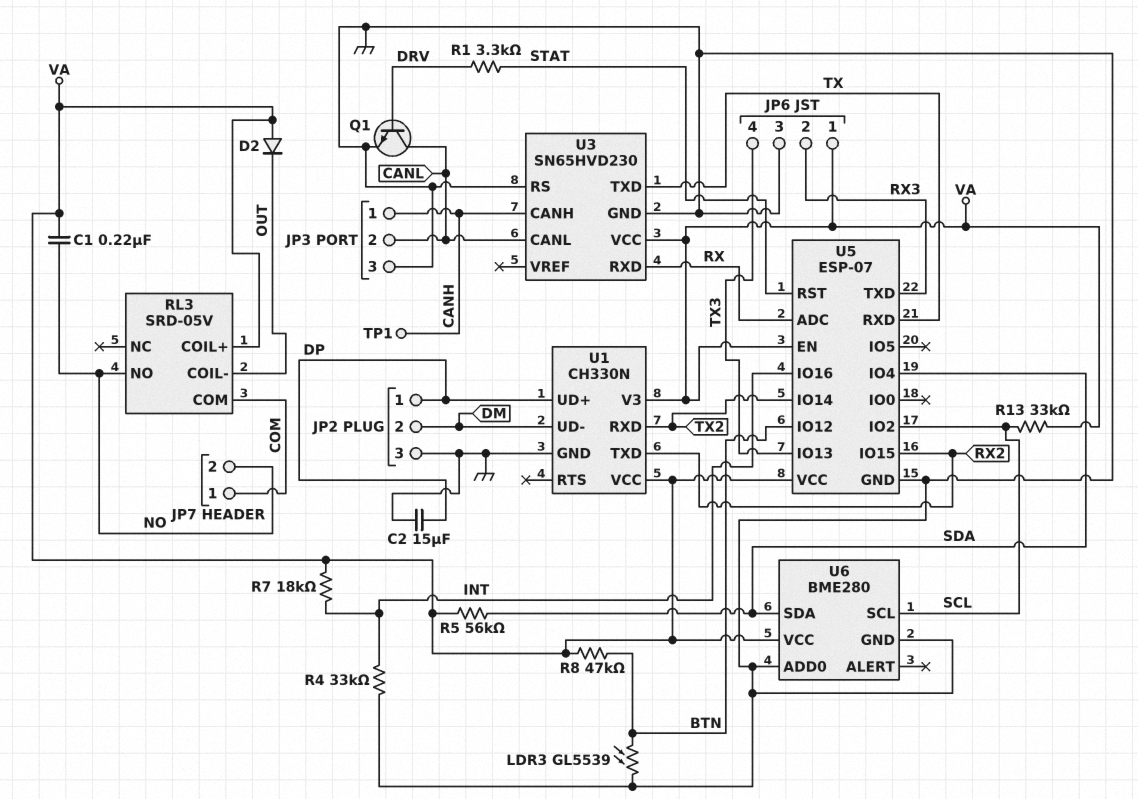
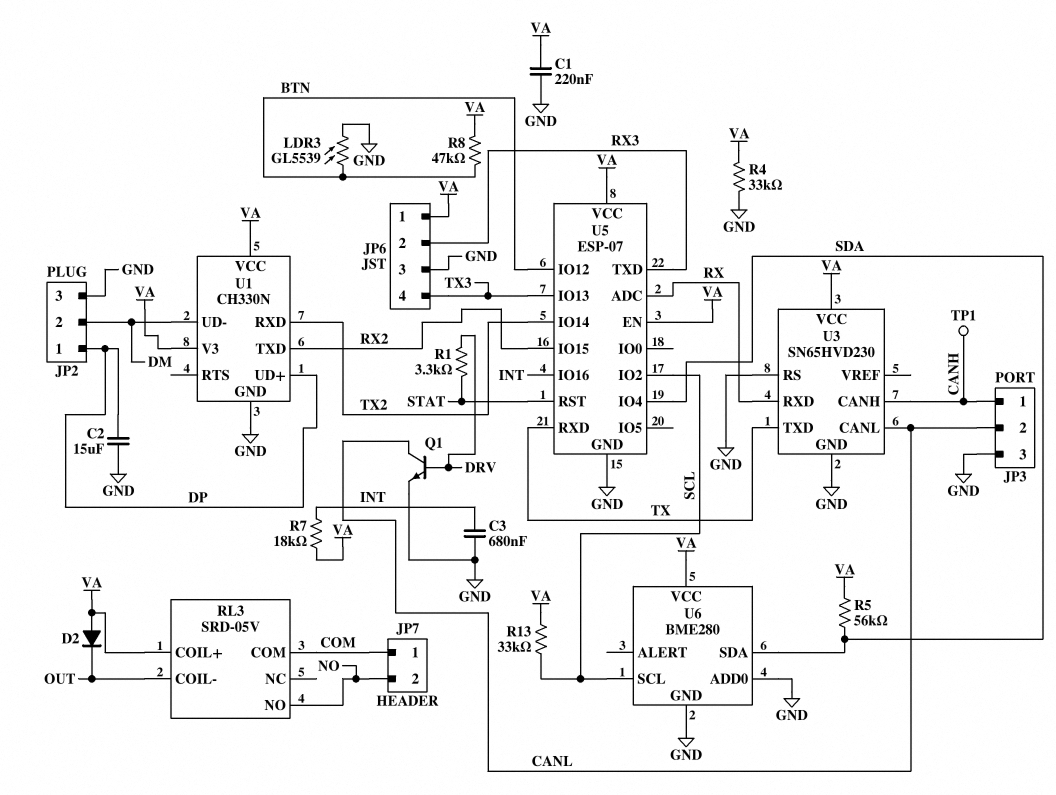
C1: 220nF (NO, VA) -> 220nF (GND, VA)
C3: none -> 680nF (GND, INT)
R4: 33k (GND, INT) -> 33k (GND, VA)

